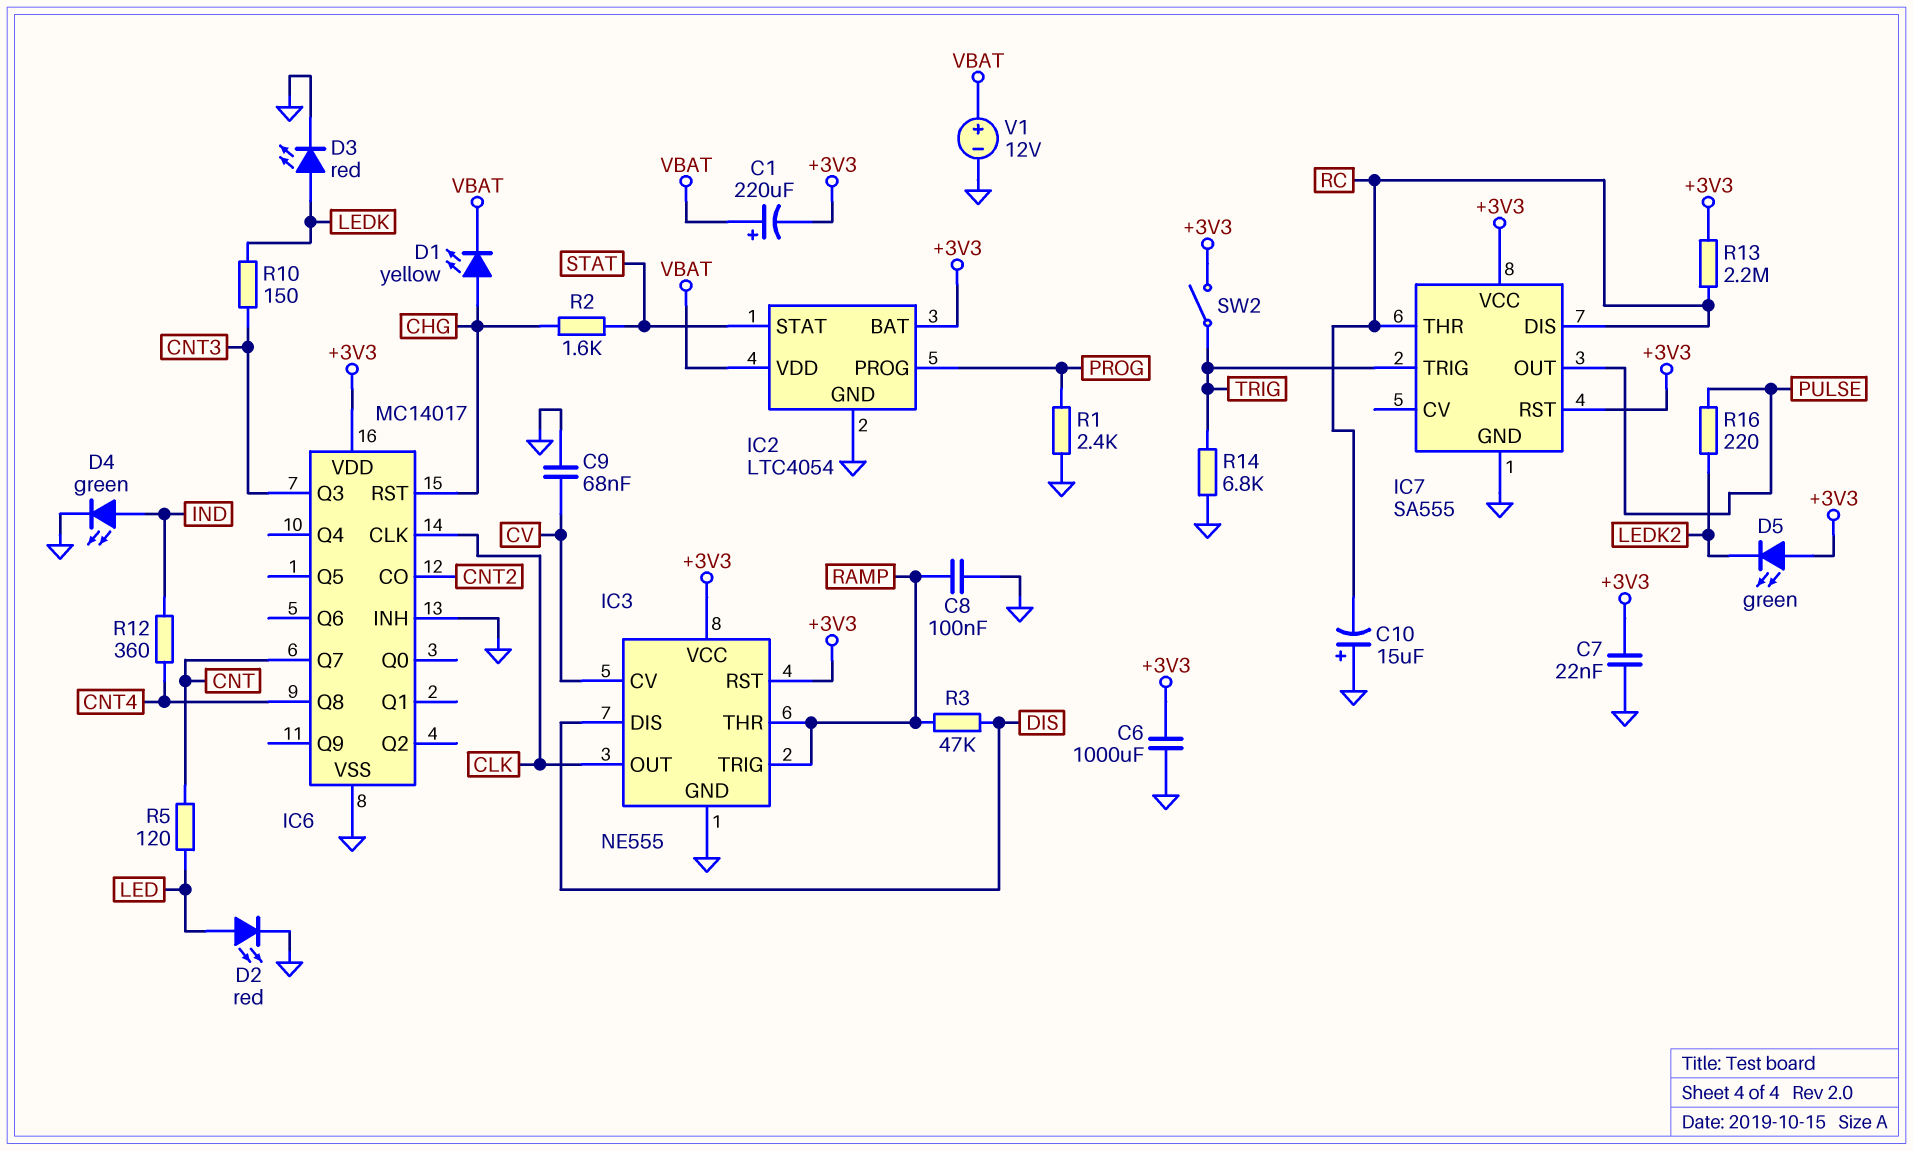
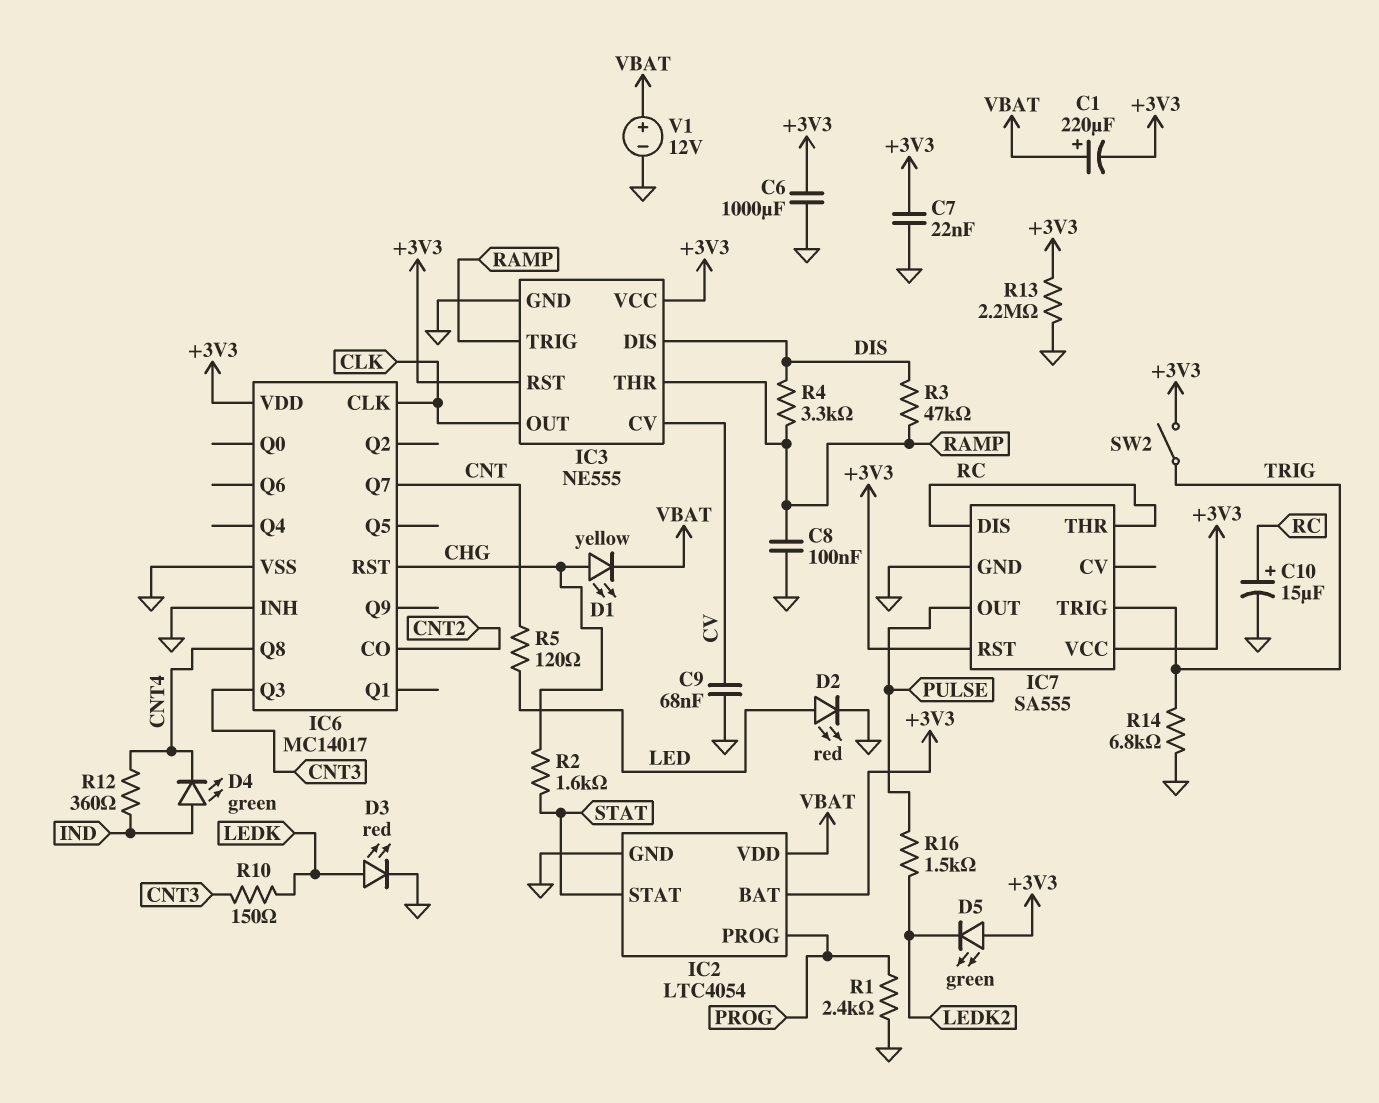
C10: 15uF (plus GND, minus RC) -> 15uF (plus RC, minus GND)
D4: LED green (A IND, K GND) -> LED green (A IND, K CNT4)
R4: none -> 3.3k (DIS, RAMP)
R13: 2.2M (+3V3, RC) -> 2.2M (+3V3, GND)
R16: 220 (LEDK2, PULSE) -> 1.5k (LEDK2, PULSE)

